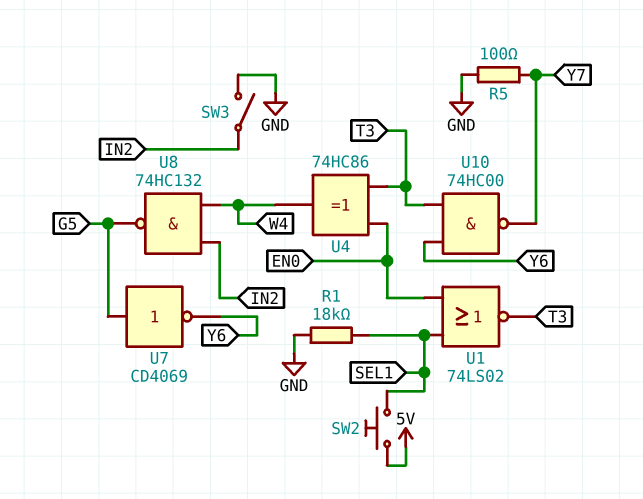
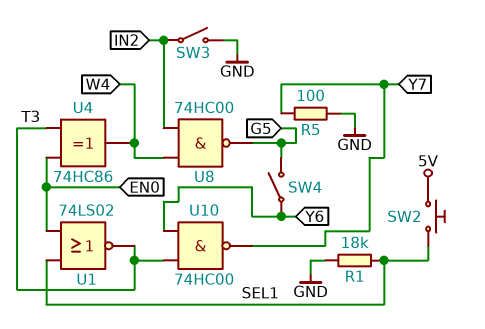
SW4: none -> switch (G5, Y6)
U7: NOT CD4069 (in G5, out Y6) -> none
U8: NAND 74HC132 (in IN2, in W4, out G5) -> NAND 74HC00 (in IN2, in W4, out G5)

